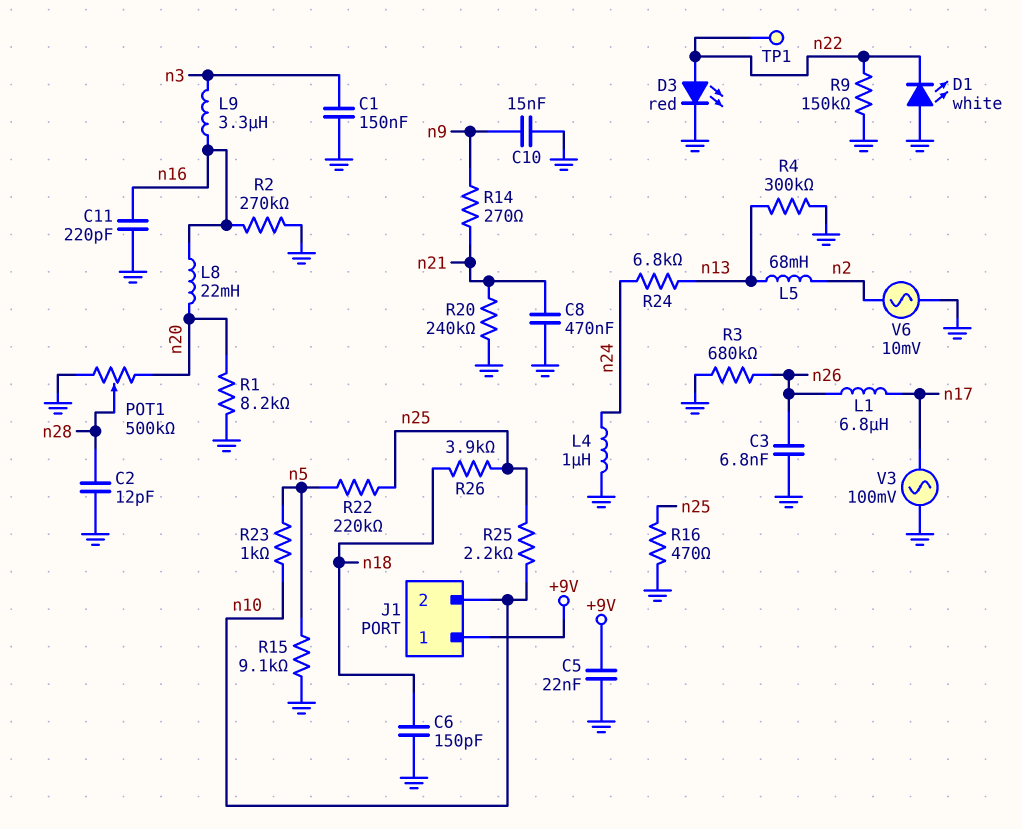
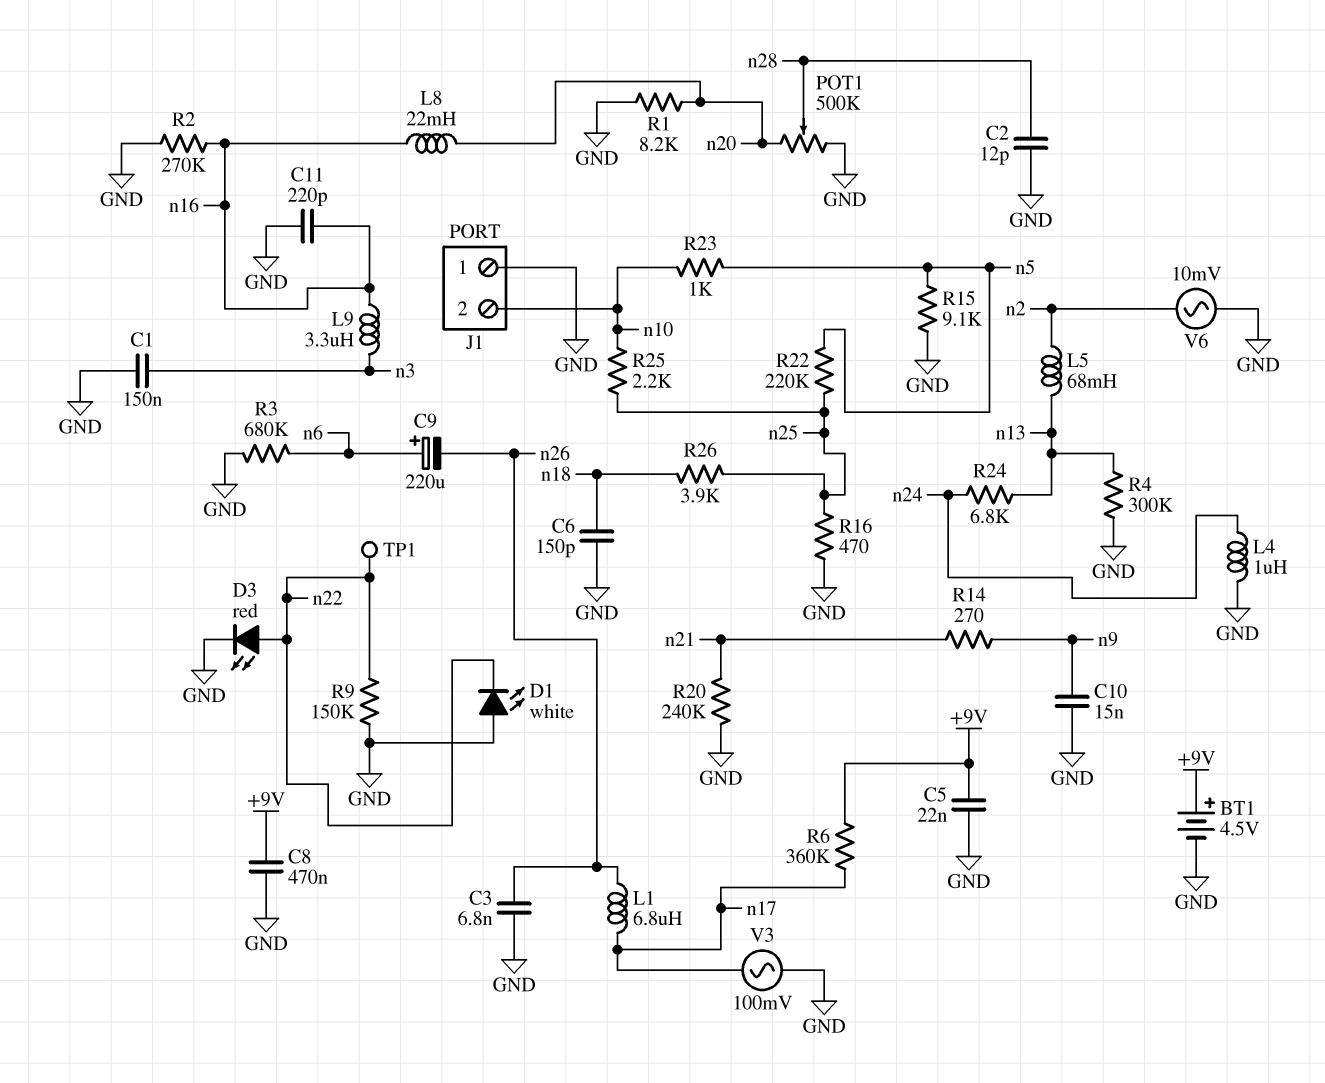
BT1: none -> 4.5V (plus +9V, minus GND)
C8: 470nF (GND, n21) -> 470nF (+9V, GND)
C9: none -> 220uF (plus n6, minus n26)
J1 pin 1: +9V -> GND
R3: 680k (GND, n26) -> 680k (GND, n6)
R6: none -> 360k (+9V, n17)

